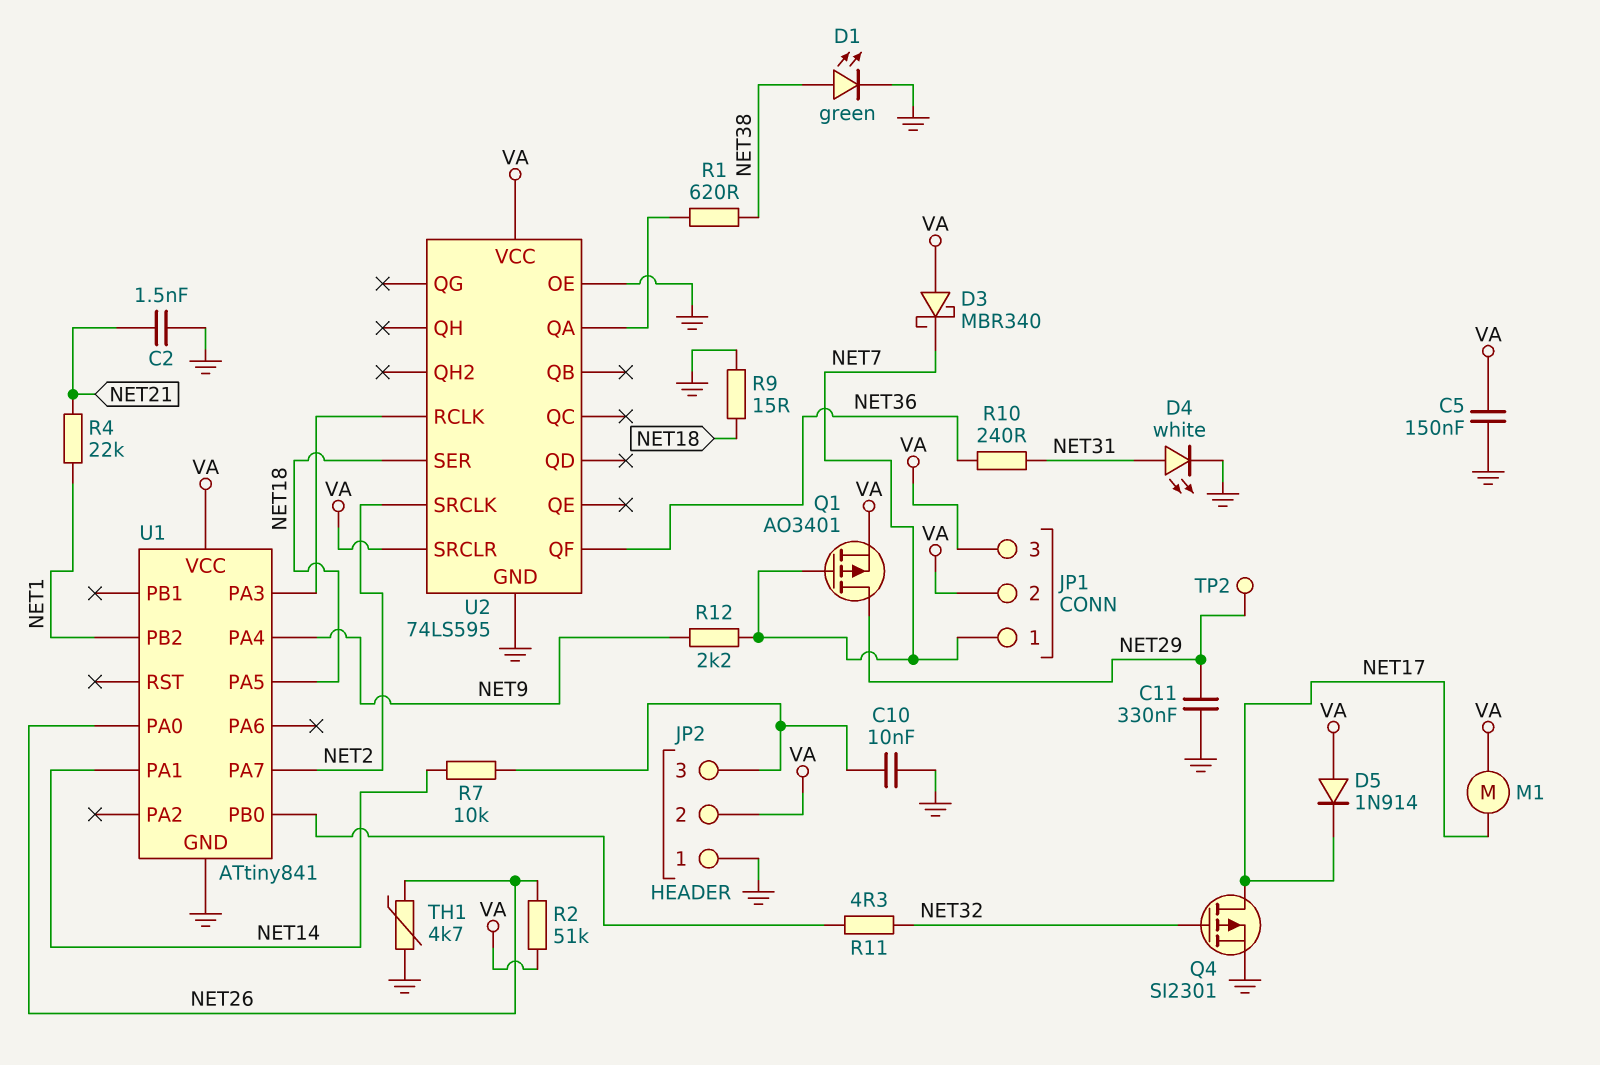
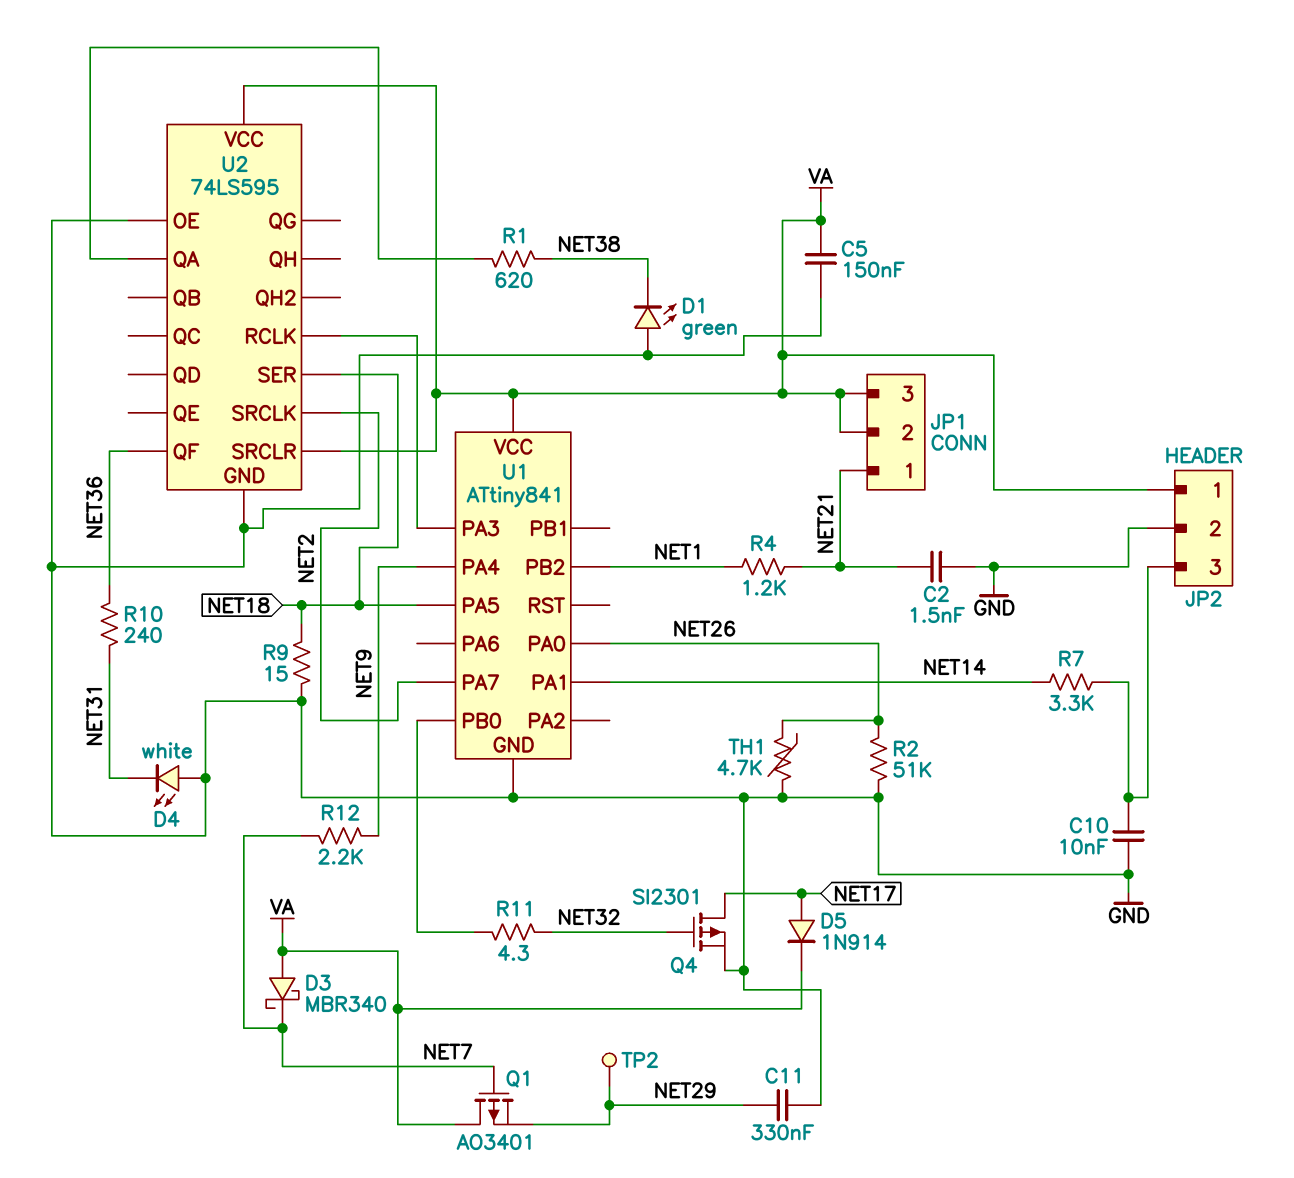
D1: LED green (A NET38, K GND) -> LED green (A GND, K NET38)
D4: LED white (A NET31, K GND) -> LED white (A GND, K NET31)
D5: diode 1N914 (A VA, K NET17) -> diode 1N914 (A NET17, K VA)
JP1 pin 1: NET7 -> NET21
JP2 pin 1: GND -> VA
JP2 pin 2: VA -> GND
M1: motor (NET17, VA) -> none
Q1: PMOS AO3401 (G NET7, D NET29, S VA) -> PMOS AO3401 (G NET7, D VA, S NET29)
R2: 51k (NET26, VA) -> 51k (GND, NET26)
R4: 22k (NET1, NET21) -> 1.2k (NET1, NET21)
R7: 10k (JP2/3, NET14) -> 3.3k (JP2/3, NET14)

